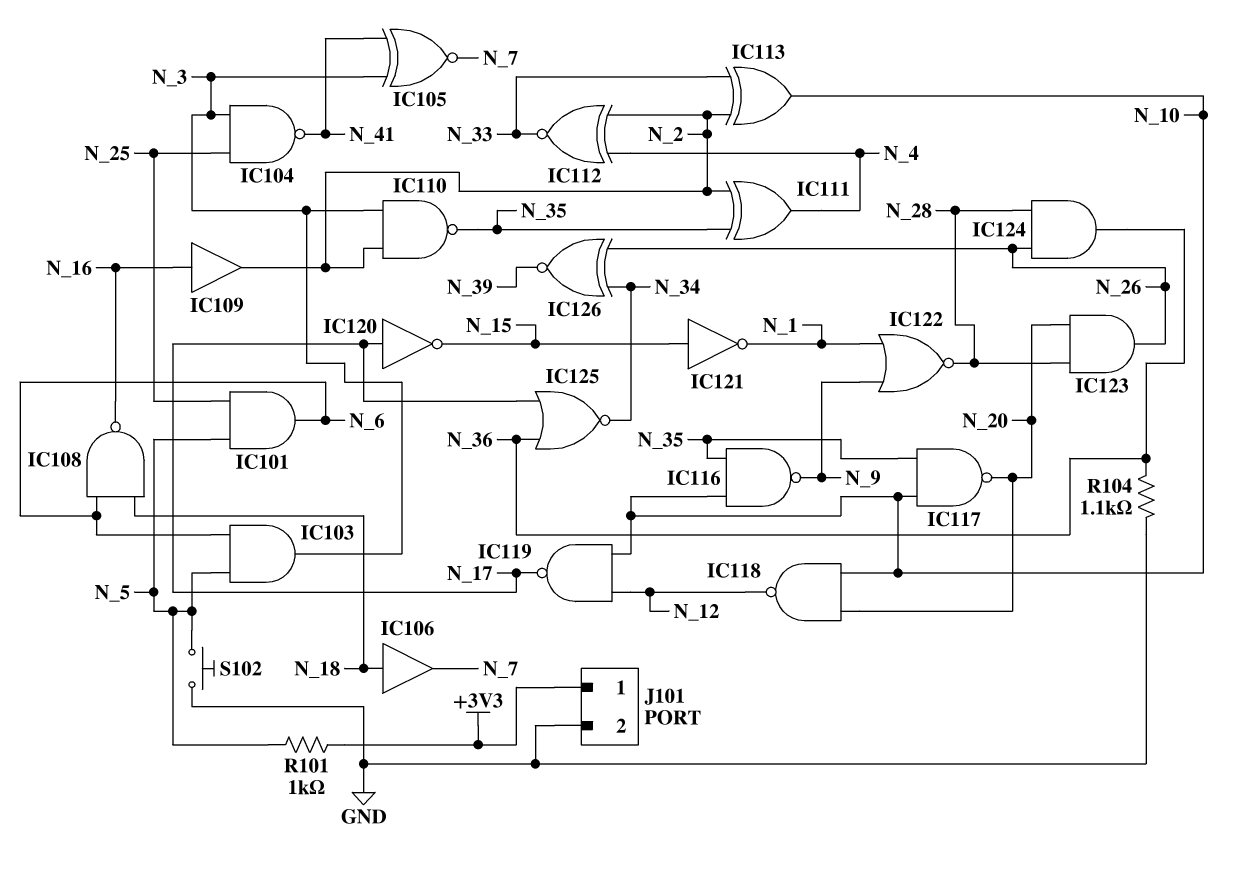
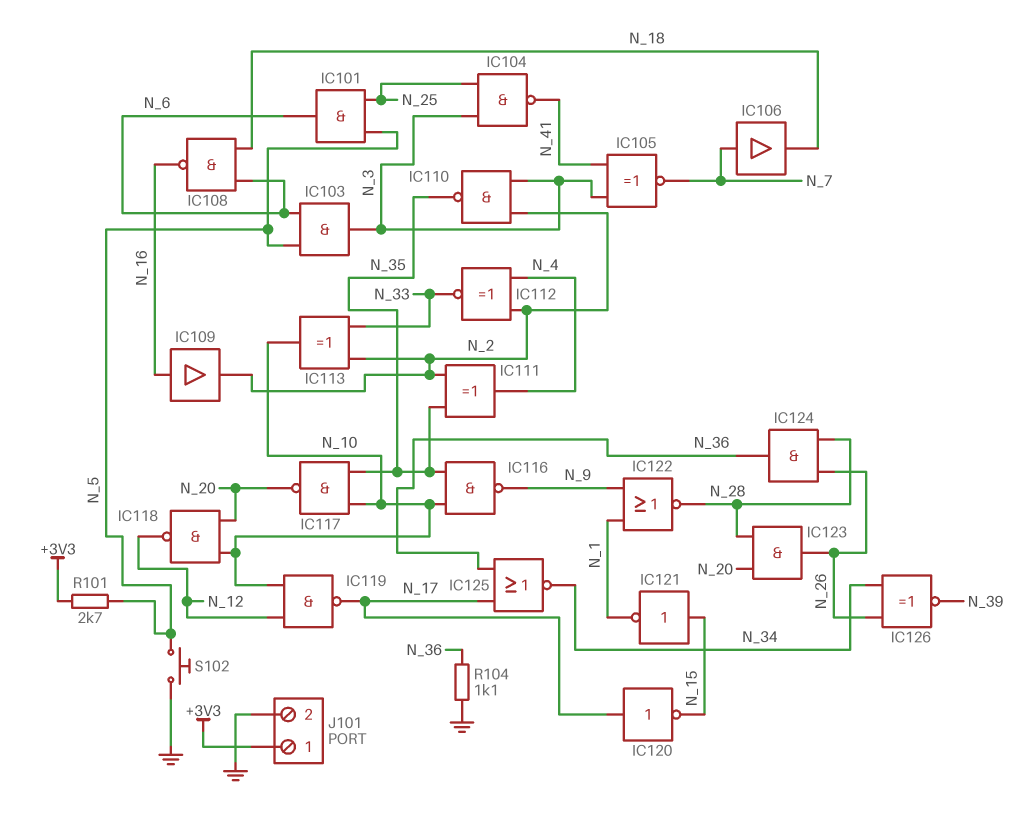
IC106: buffer (in N_18, out N_7) -> buffer (in N_7, out N_18)
R101: 1k (+3V3, N_5) -> 2.7k (+3V3, N_5)

